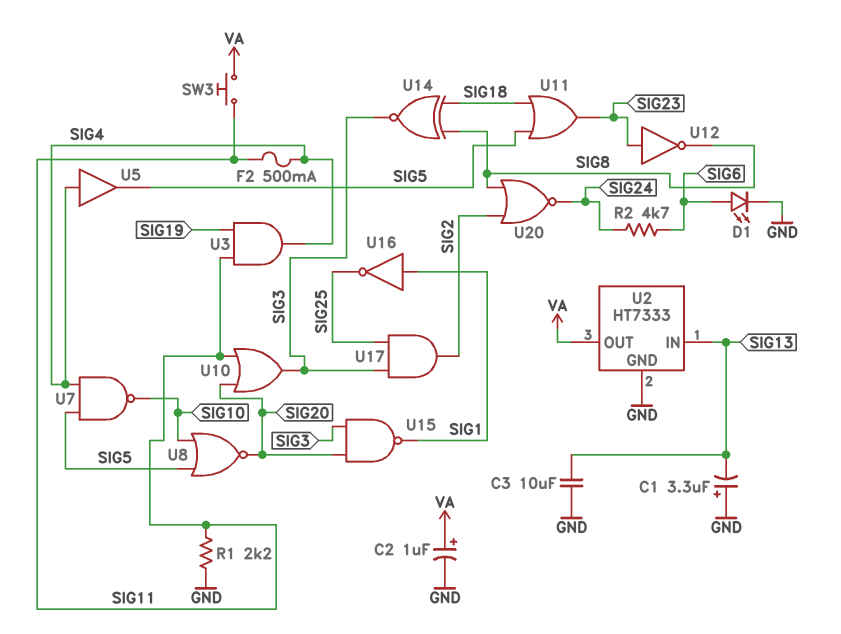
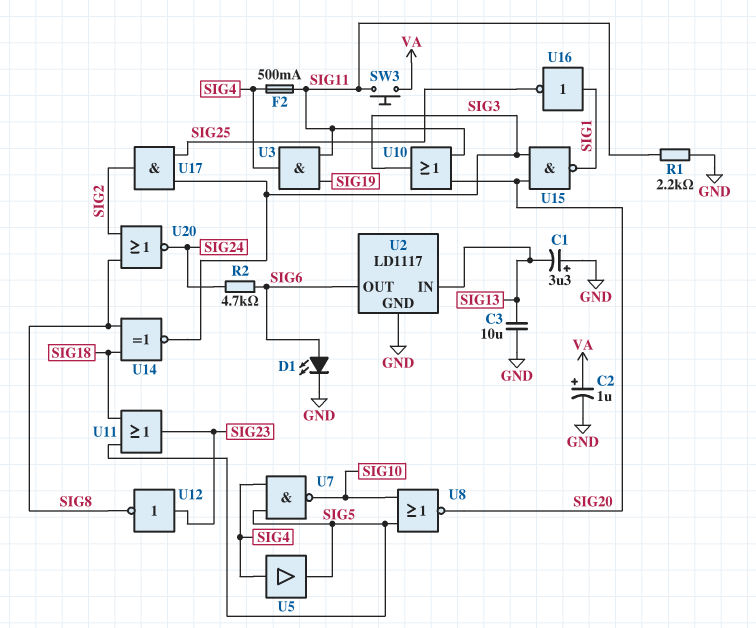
U2: HT7333 -> LD1117
U2 pin OUT: VA -> SIG6

